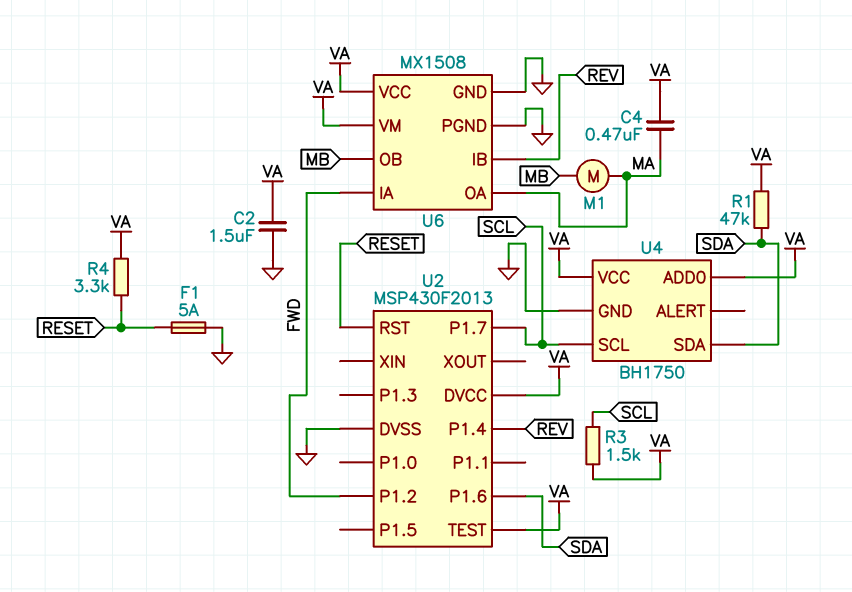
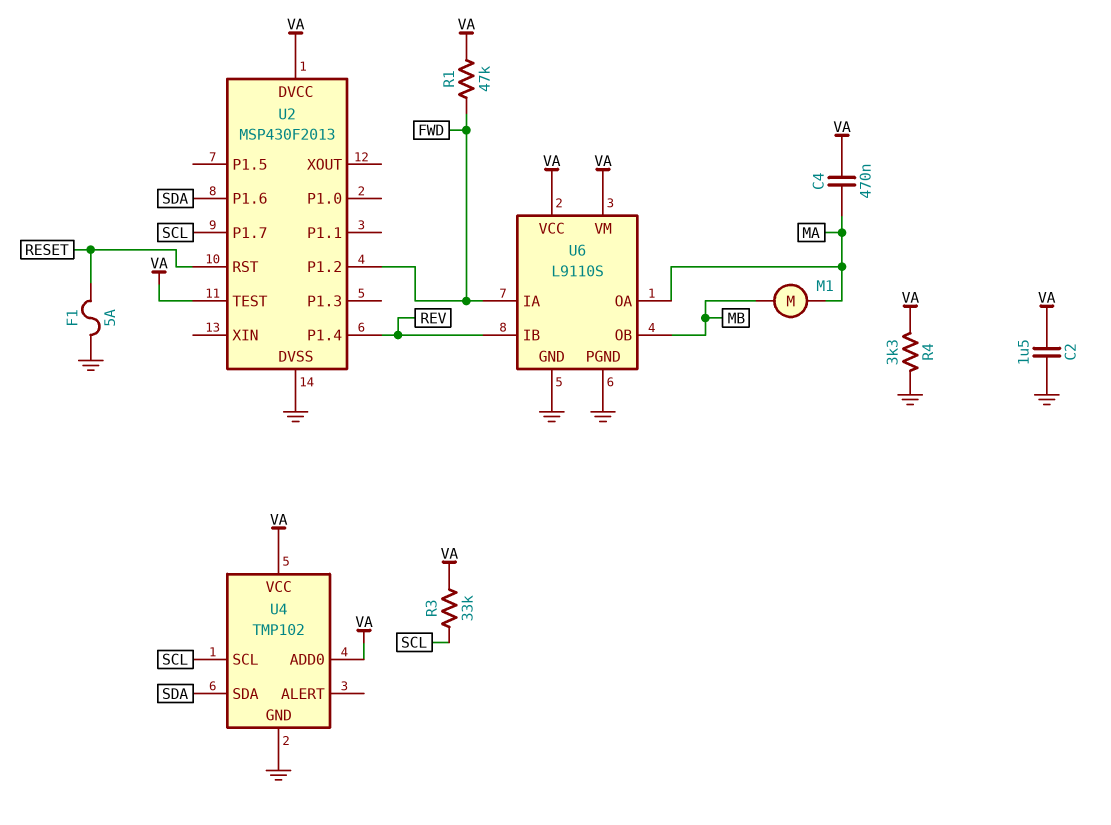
R1: 47k (SDA, VA) -> 47k (FWD, VA)
R3: 1.5k (SCL, VA) -> 33k (SCL, VA)
R4: 3.3k (RESET, VA) -> 3.3k (GND, VA)
U4: BH1750 -> TMP102
U6: MX1508 -> L9110S

